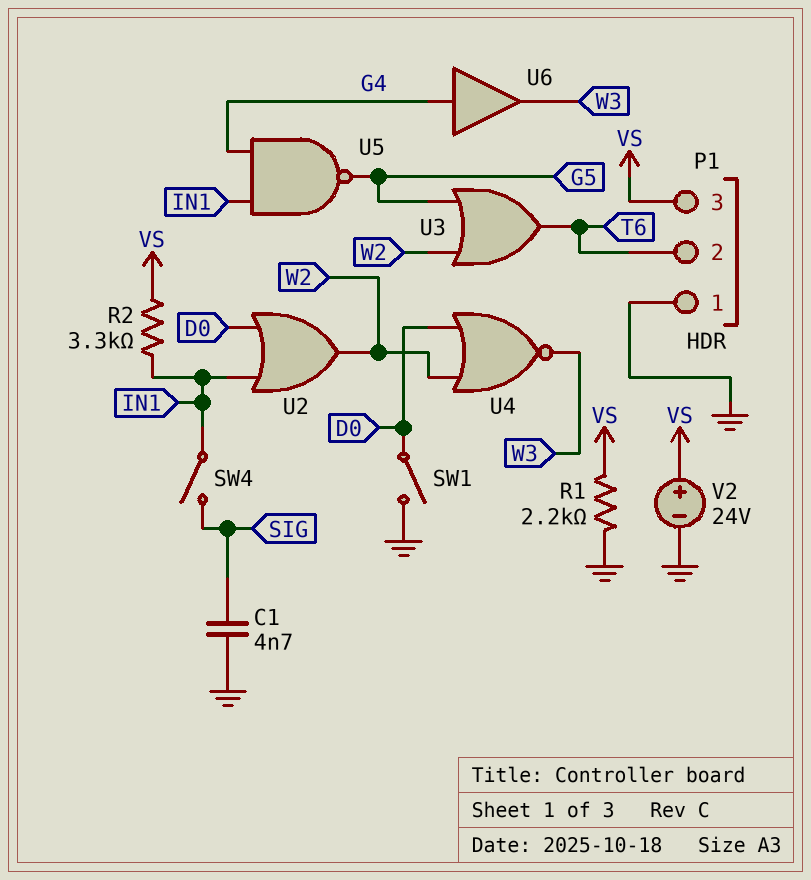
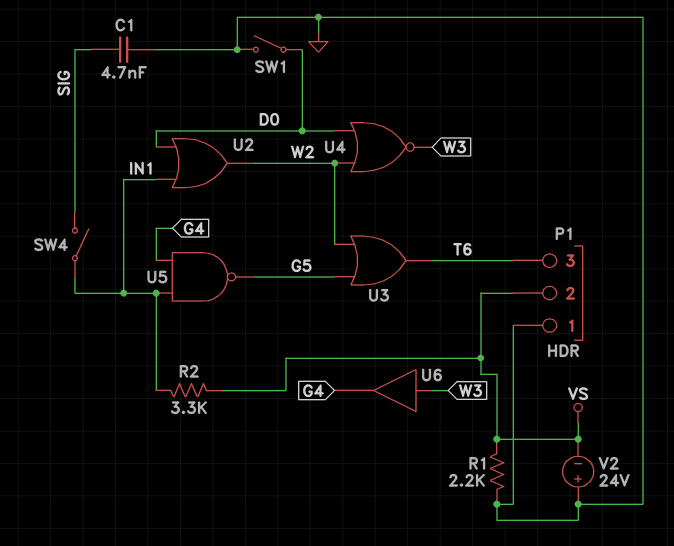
P1 pin 2: T6 -> VS
P1 pin 3: VS -> T6
U6: buffer (in G4, out W3) -> buffer (in W3, out G4)
V2: 24V (plus VS, minus GND) -> 24V (plus GND, minus VS)

